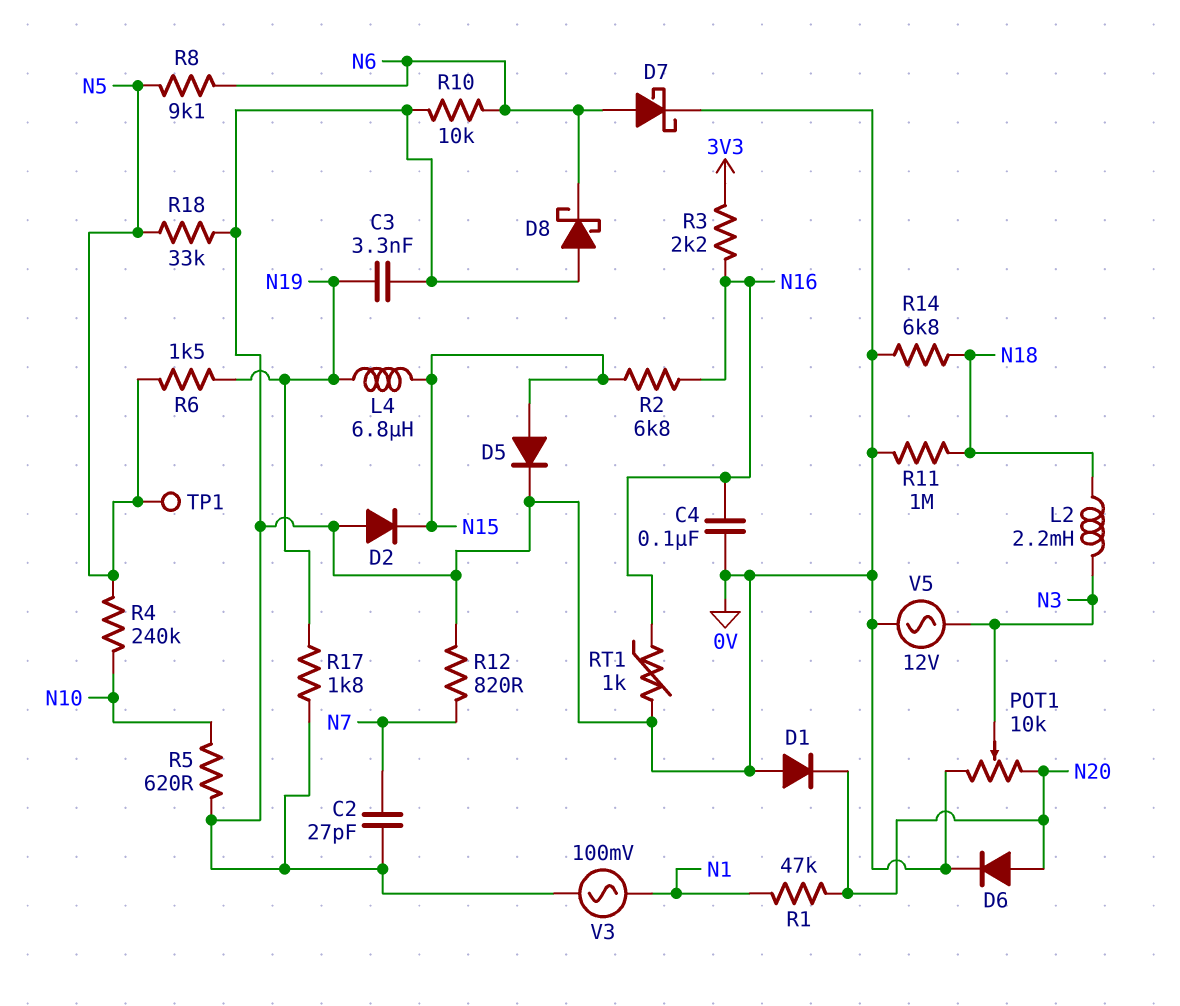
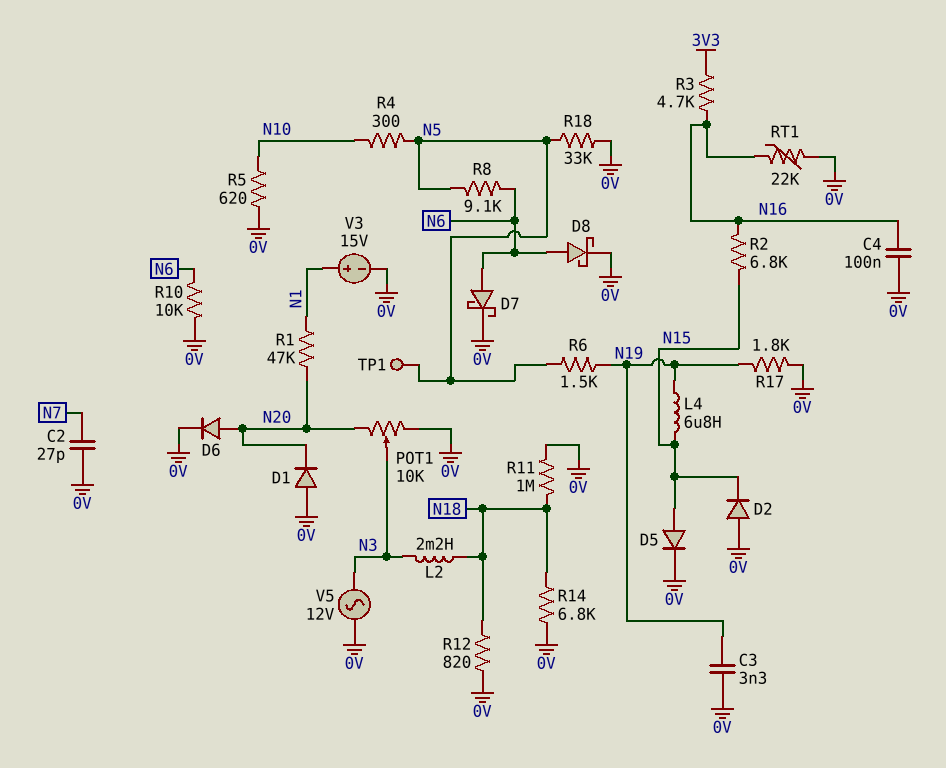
D8: schottky (A 0V, K N6) -> schottky (A N6, K 0V)
R3: 2.2k (3V3, N16) -> 4.7k (3V3, N16)
R4: 240k (N5, N10) -> 300 (N5, N10)
R12: 820 (0V, N7) -> 820 (0V, N18)
RT1: 1k (0V, N16) -> 22k (0V, N16)
V3: AC 100mV (0V, N1) -> 15V (plus N1, minus 0V)

